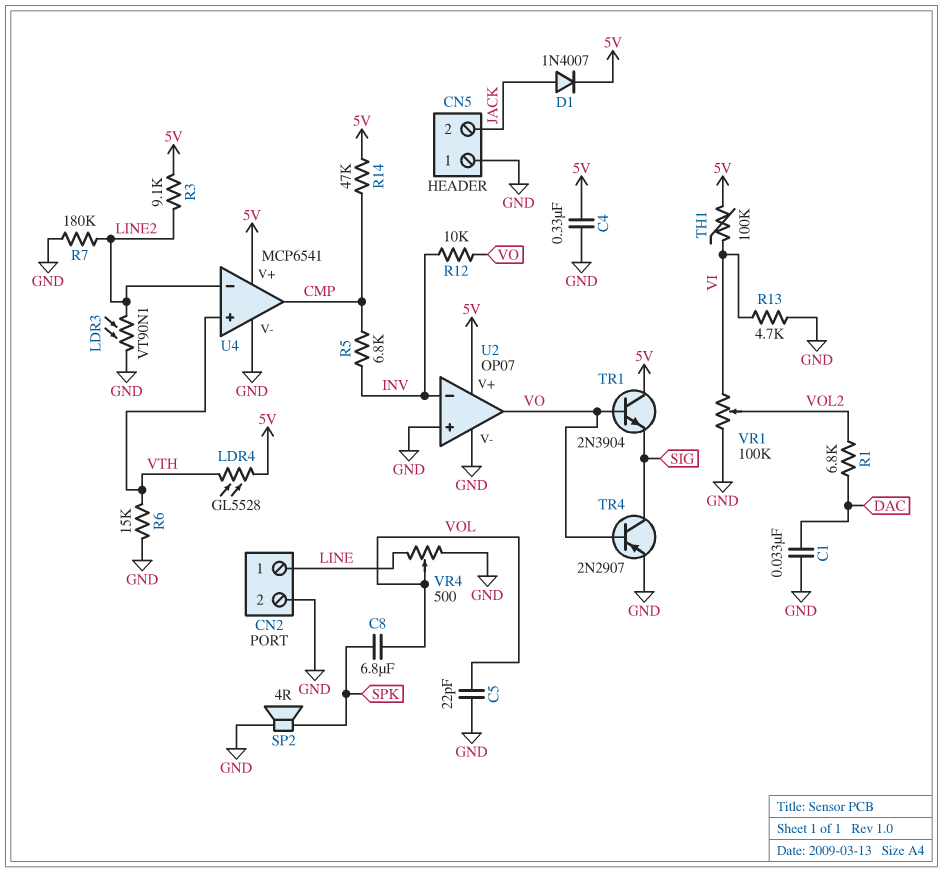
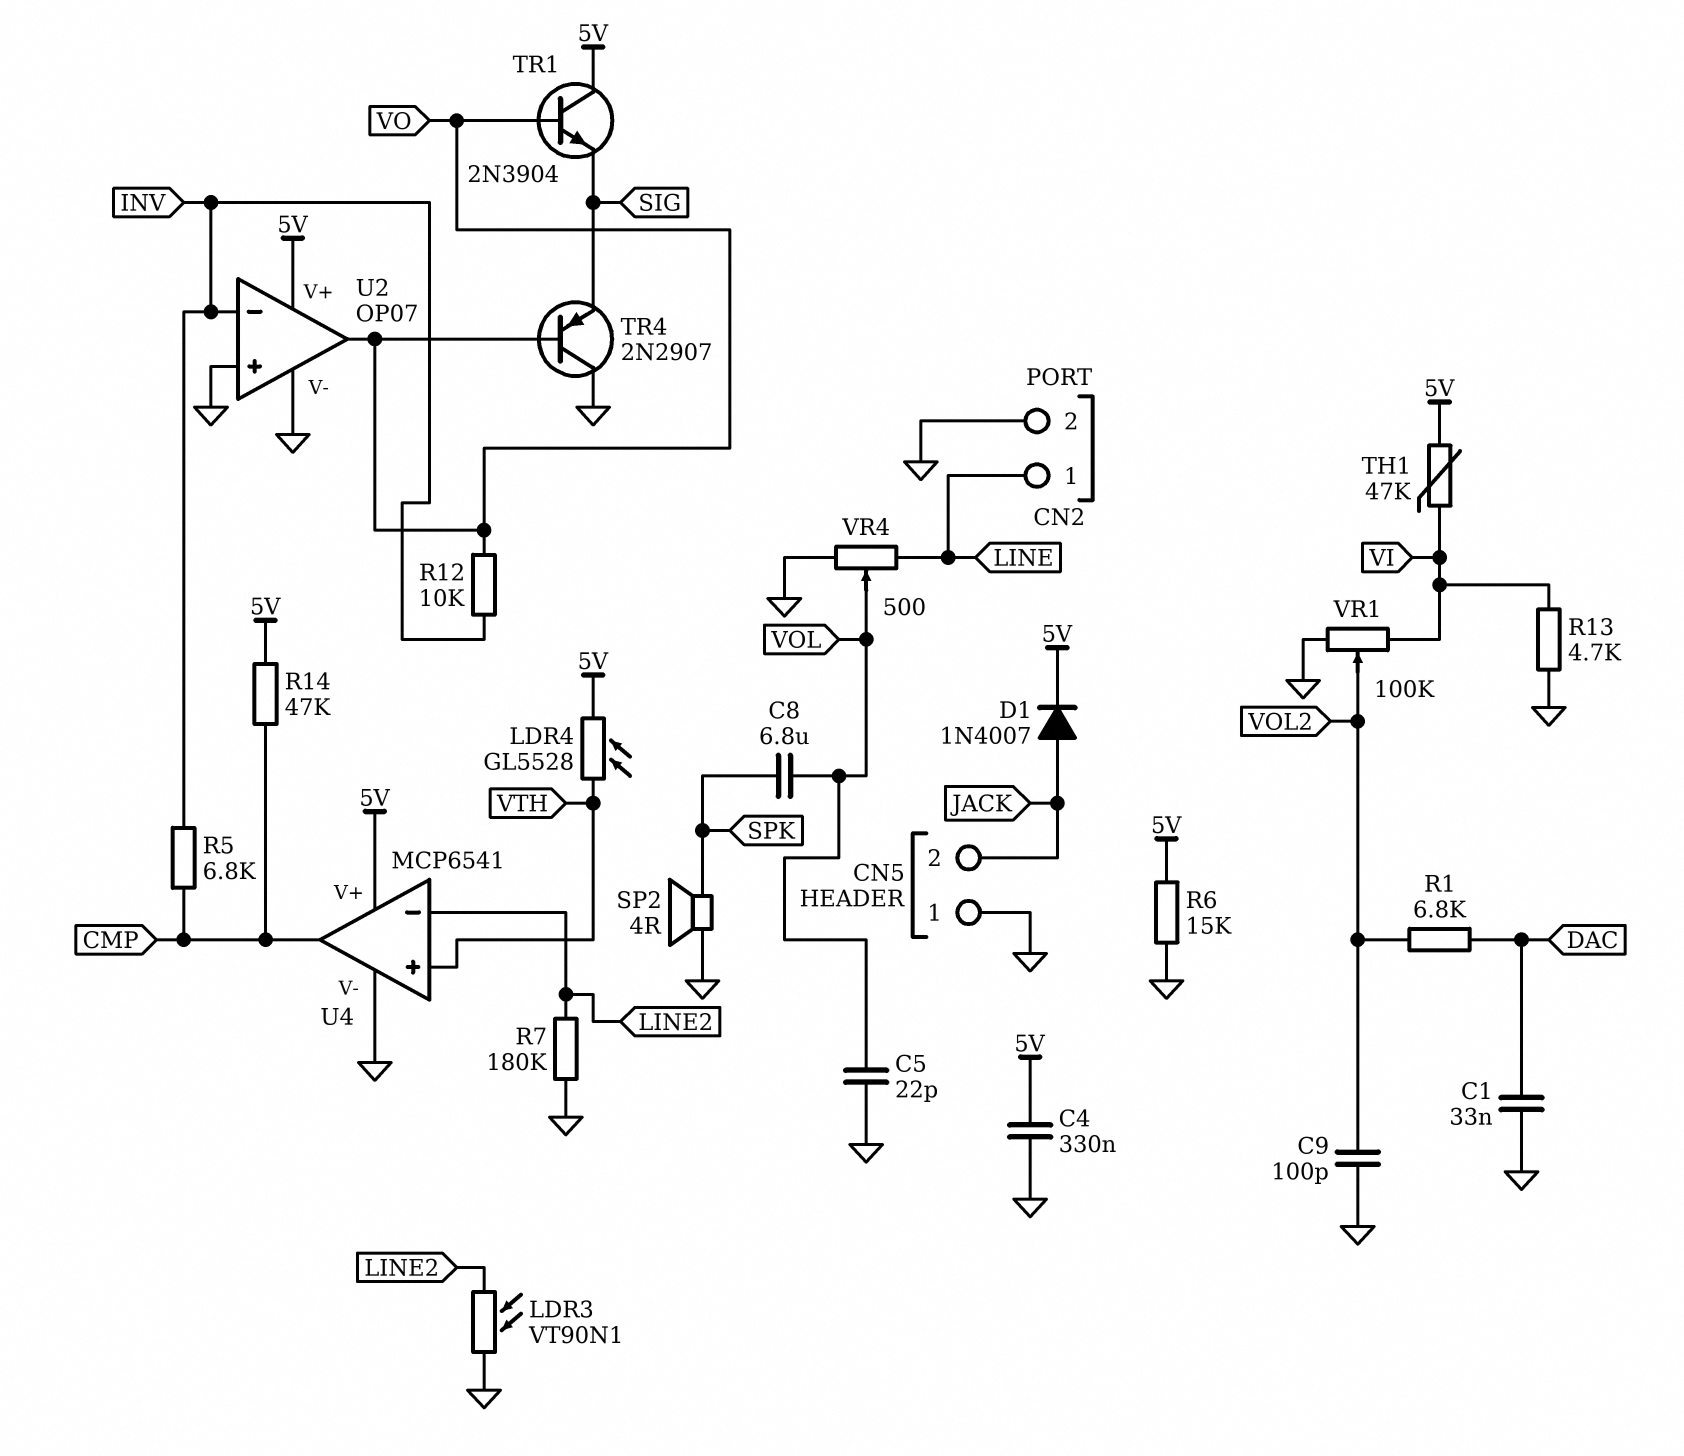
C9: none -> 100pF (GND, VOL2)
R3: 9.1k (5V, LINE2) -> none
R6: 15k (GND, VTH) -> 15k (5V, GND)
TH1: 100k (5V, VI) -> 47k (5V, VI)
TR4: PNP 2N2907 (B VO, C SIG, E GND) -> PNP 2N2907 (B VO, C GND, E SIG)

